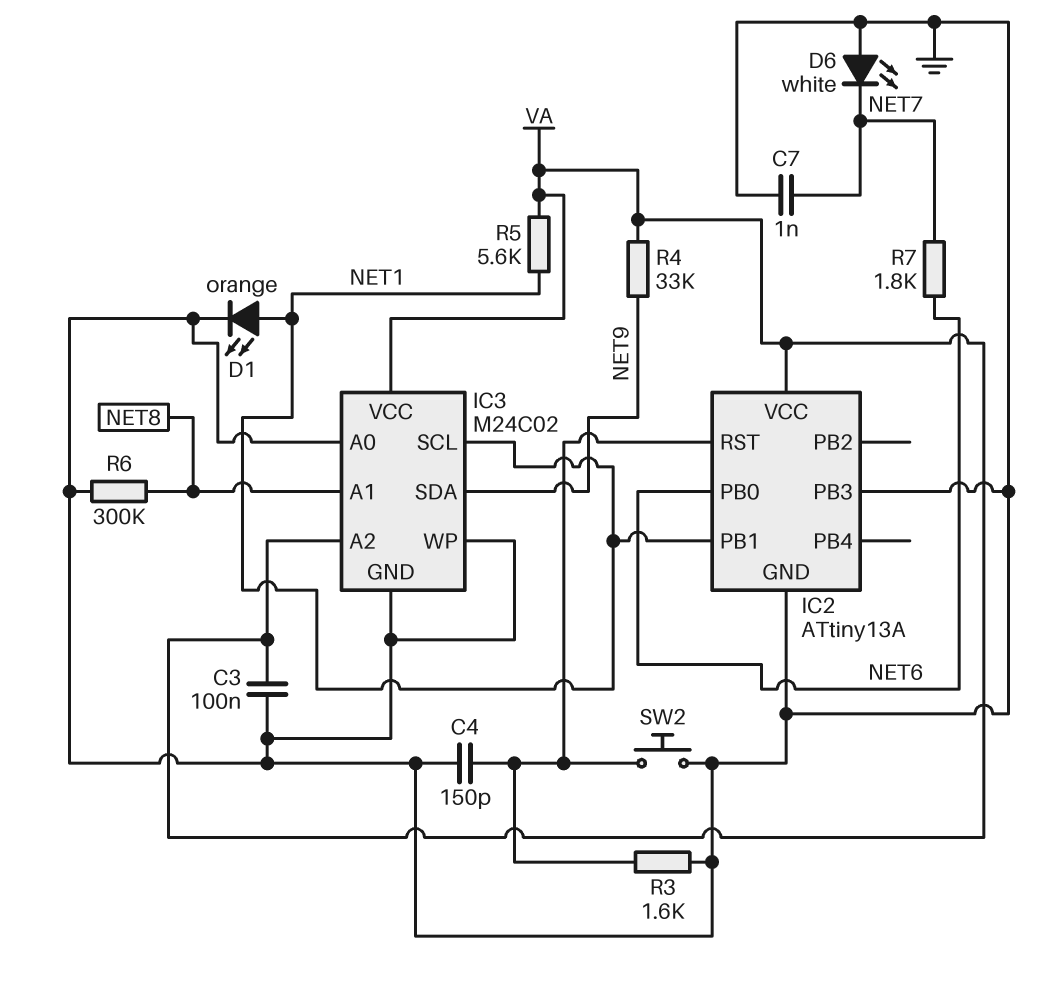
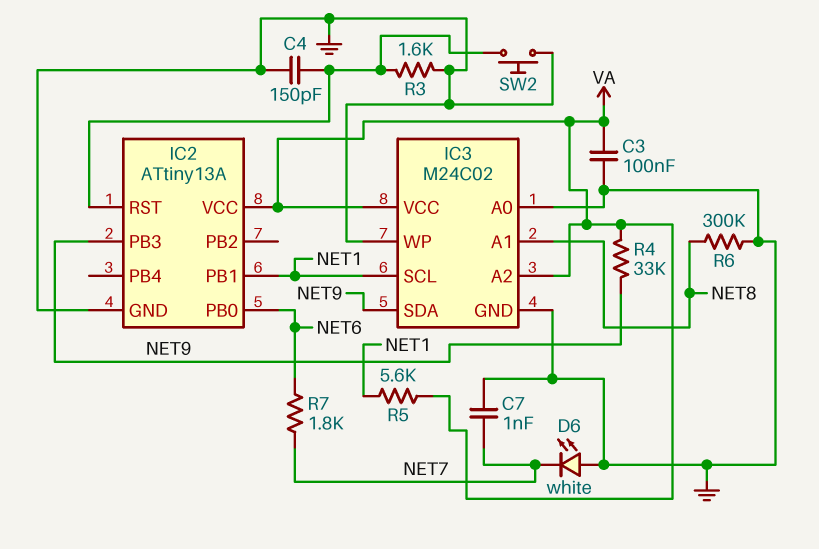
D1: LED orange (A NET1, K GND) -> none
IC2 pin PB3: GND -> NET9

